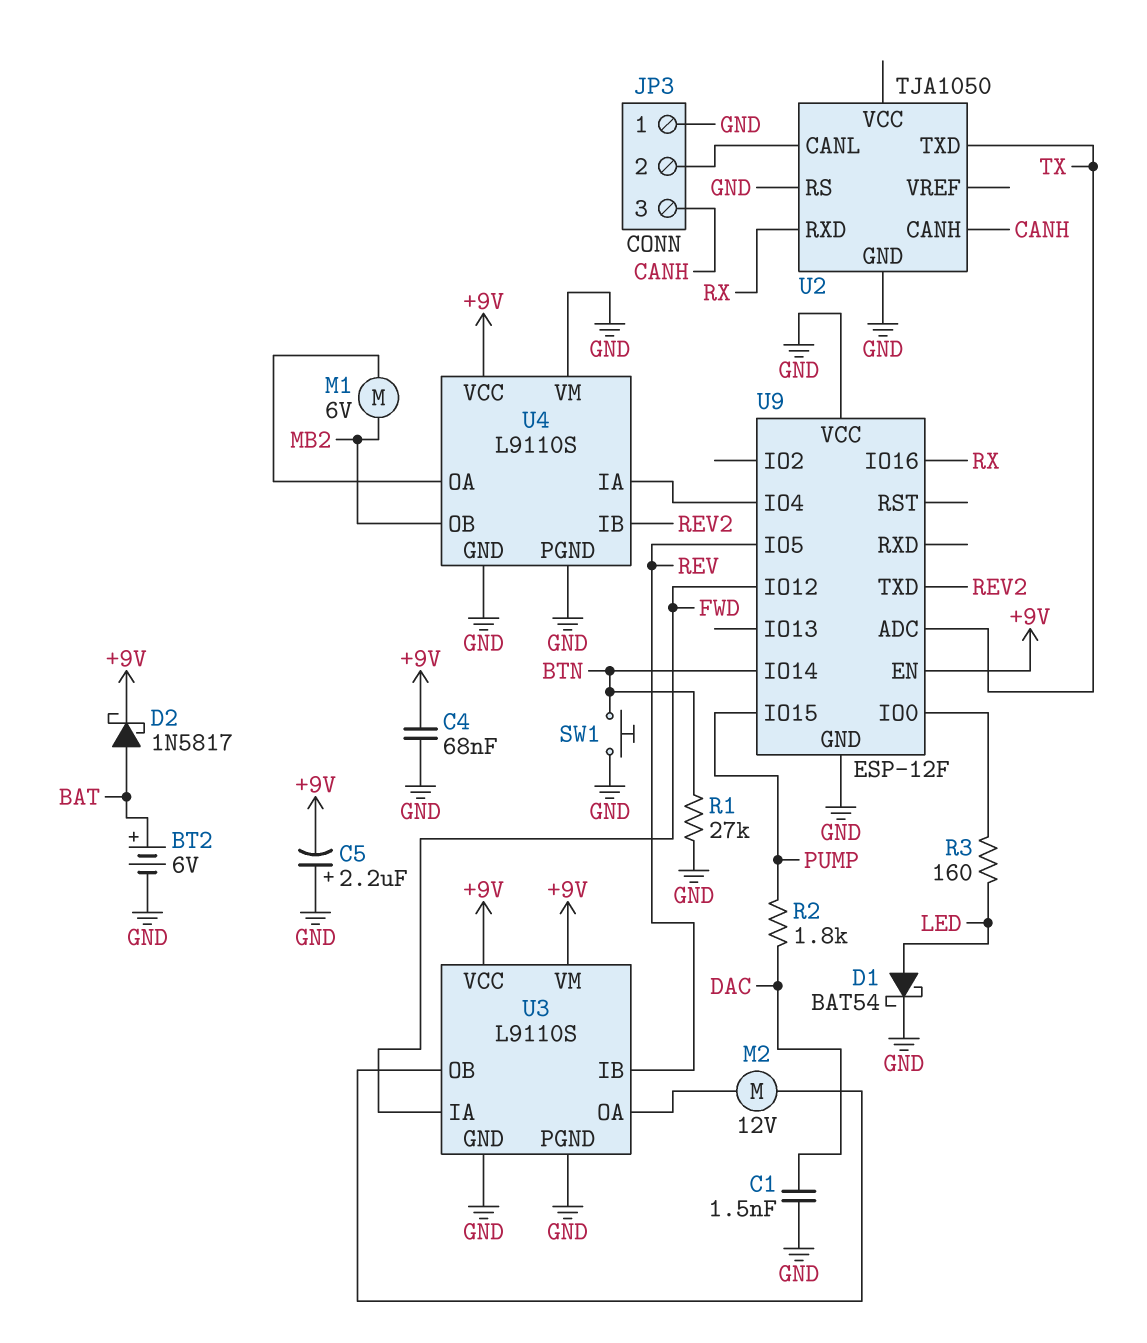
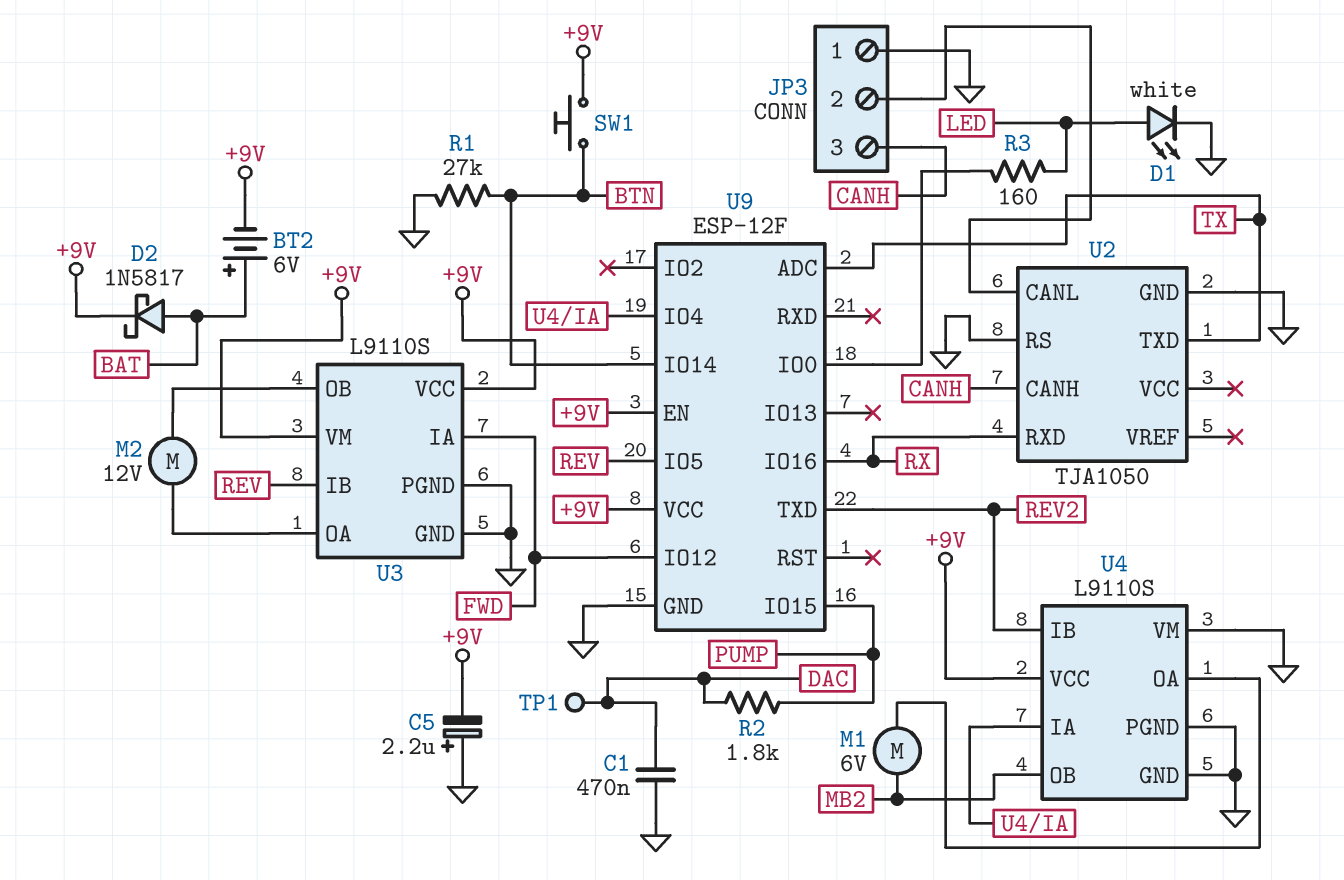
BT2: 6V (plus BAT, minus GND) -> 6V (plus BAT, minus +9V)
C1: 1.5nF (DAC, GND) -> 470nF (DAC, GND)
C4: 68nF (+9V, GND) -> none
D1: schottky BAT54 (A LED, K GND) -> LED white (A LED, K GND)
SW1: button (BTN, GND) -> button (+9V, BTN)
TP1: none -> test point (DAC)
U9 pin VCC: GND -> +9V

